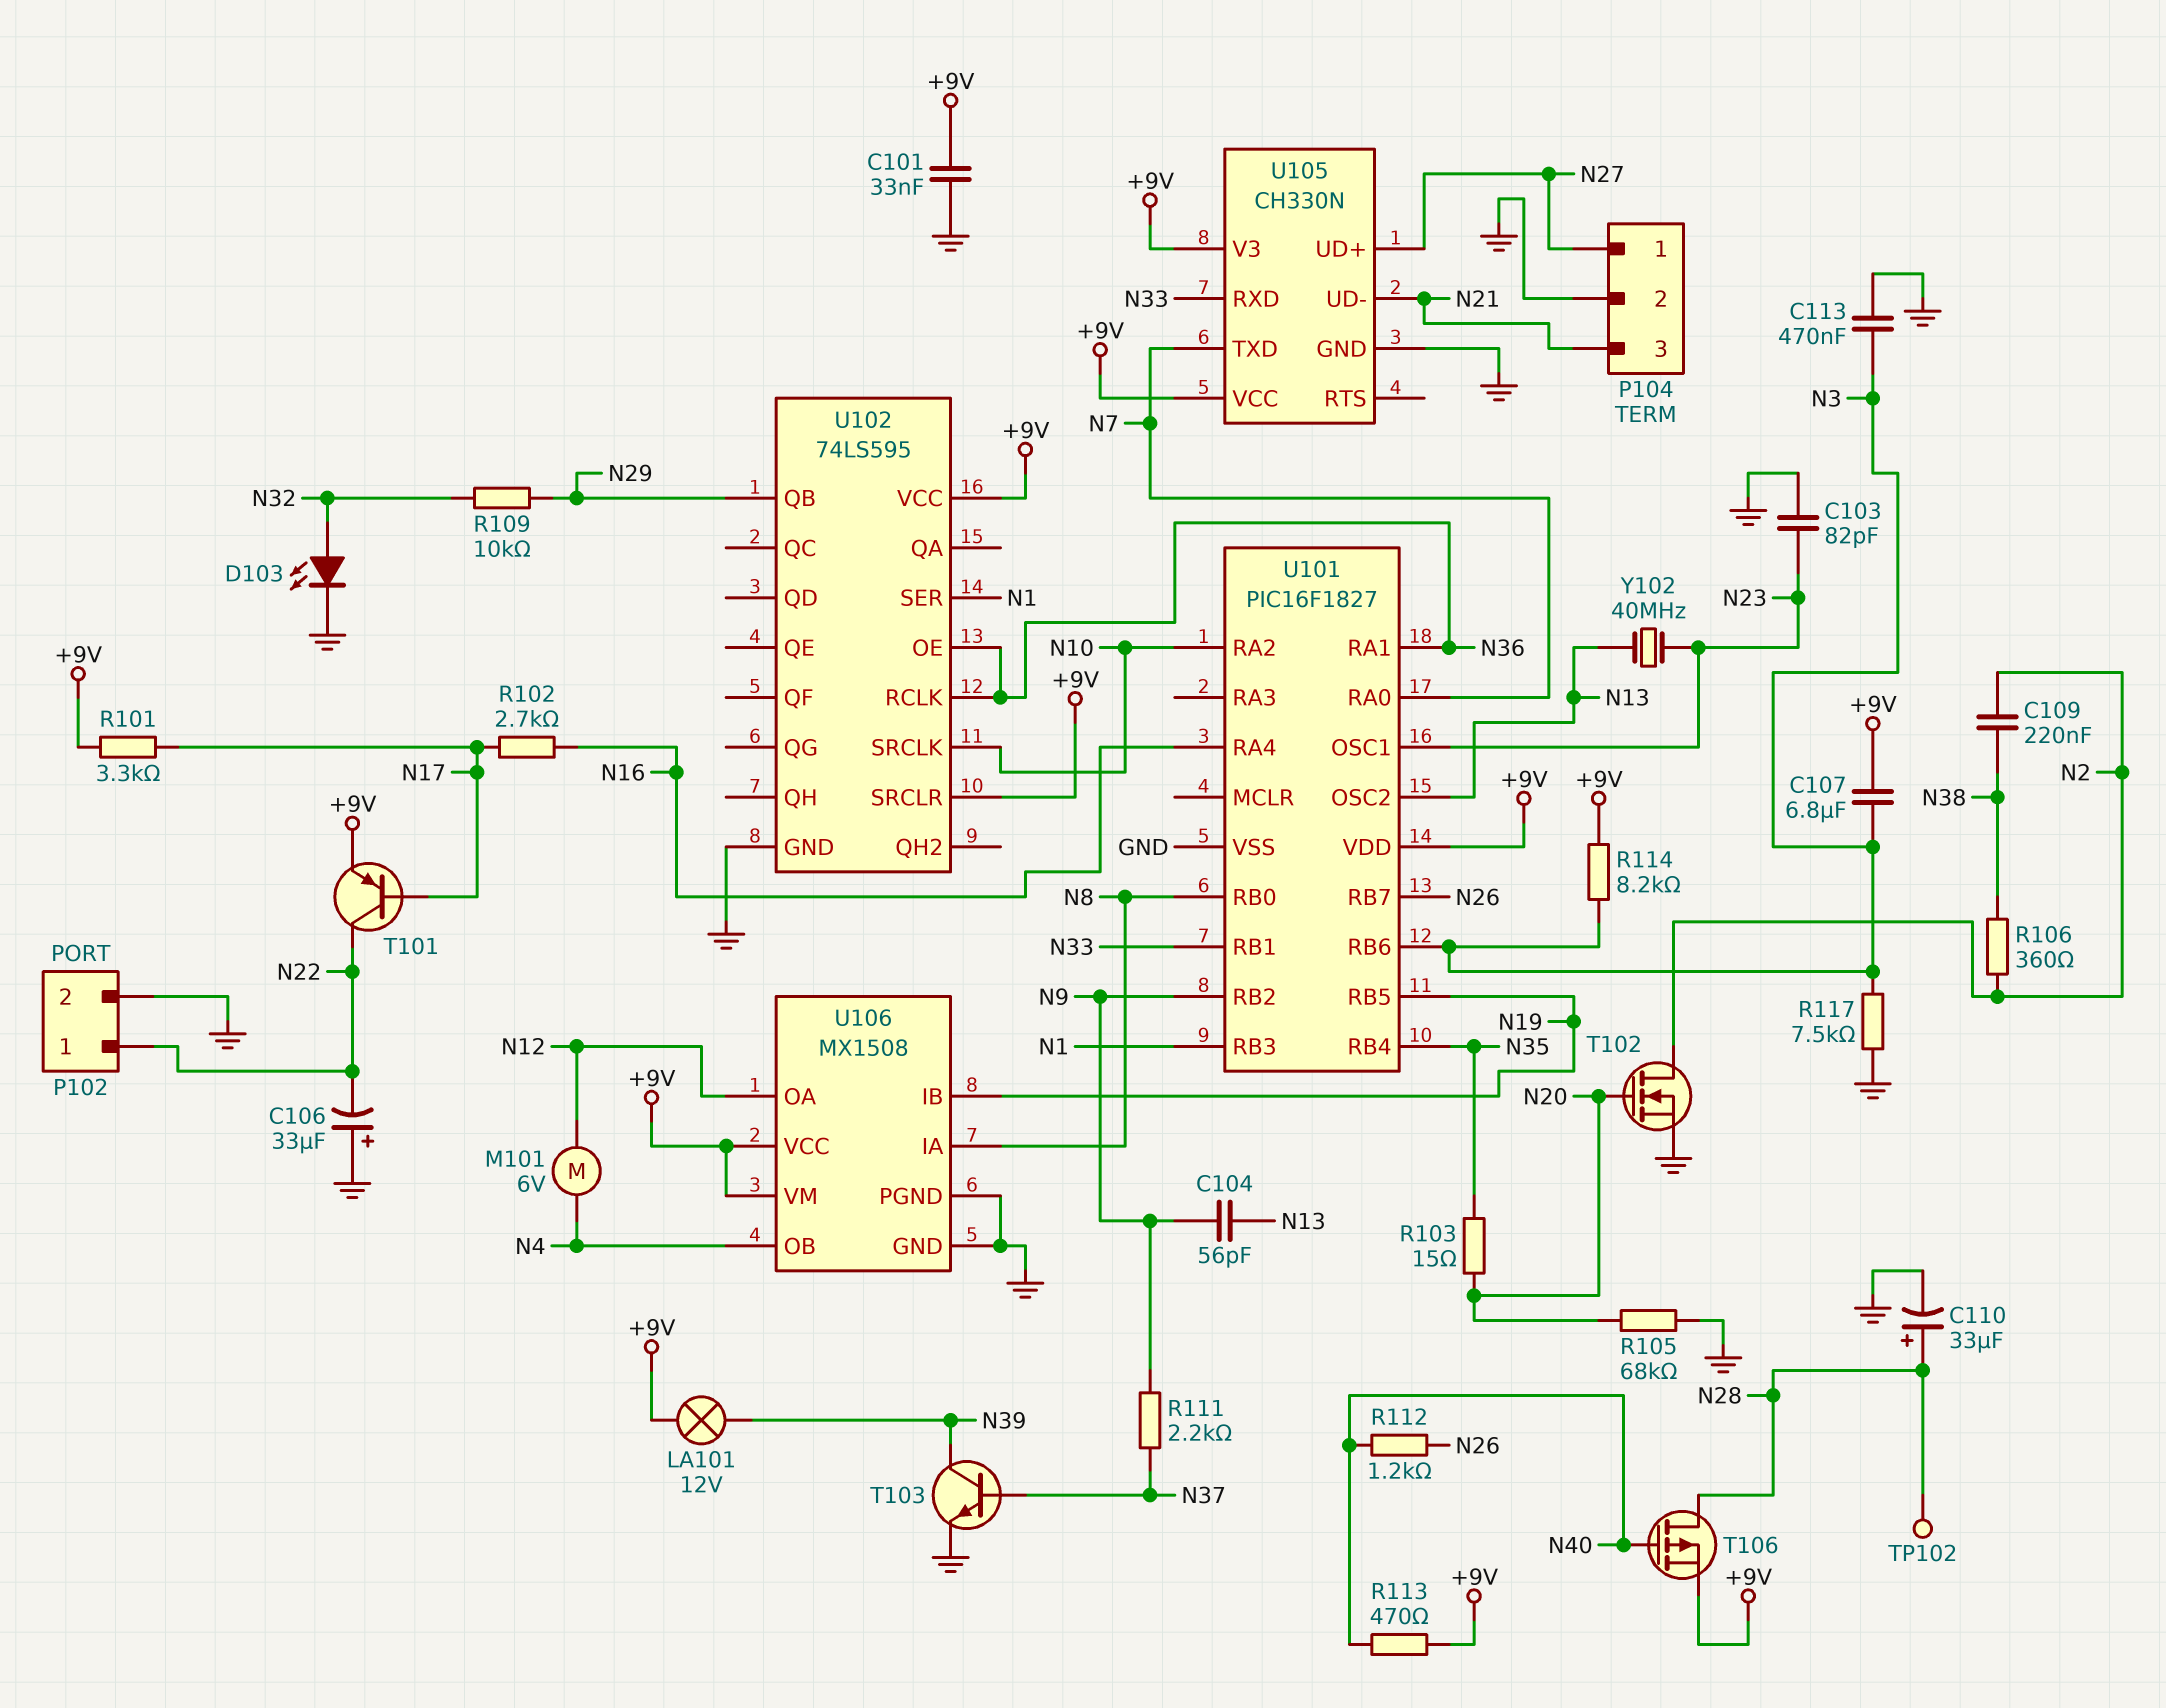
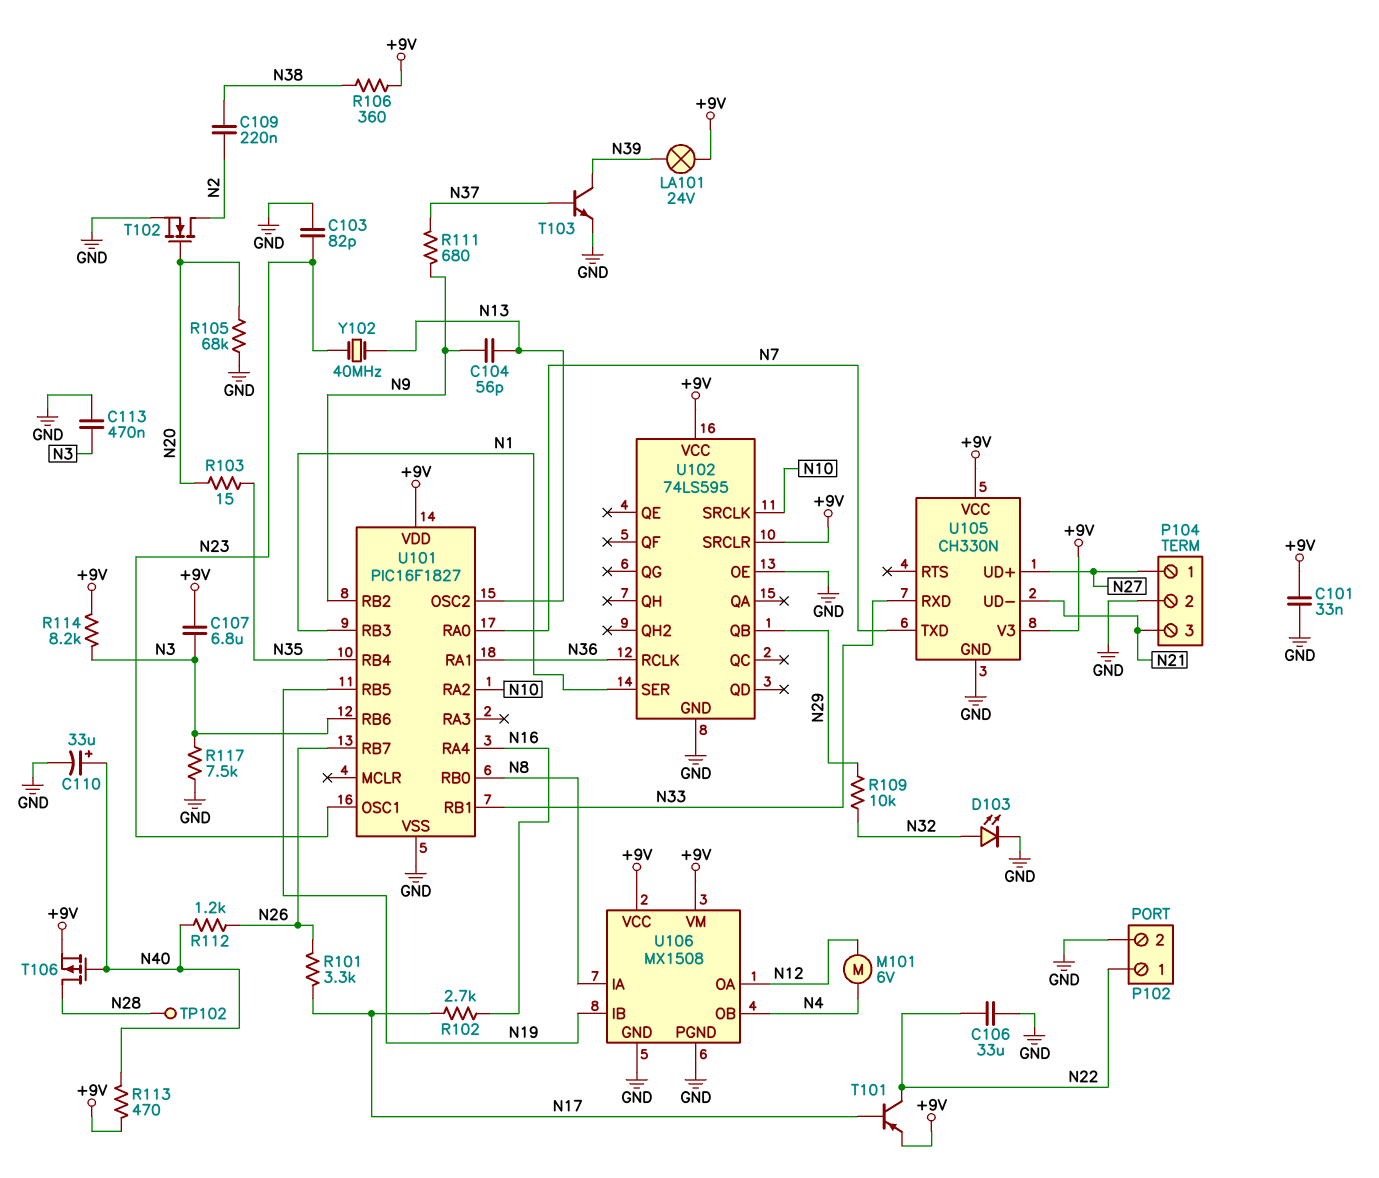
C106: 33uF (plus GND, minus N22) -> 33uF (GND, N22)
C110: 33uF (plus N28, minus GND) -> 33uF (plus N40, minus GND)
LA101: lamp 12V (+9V, N39) -> lamp 24V (+9V, N39)
R101: 3.3k (+9V, N17) -> 3.3k (N17, N26)
R106: 360 (N2, N38) -> 360 (+9V, N38)
R111: 2.2k (N9, N37) -> 680 (N9, N37)
U102 pin OE: N36 -> GND

